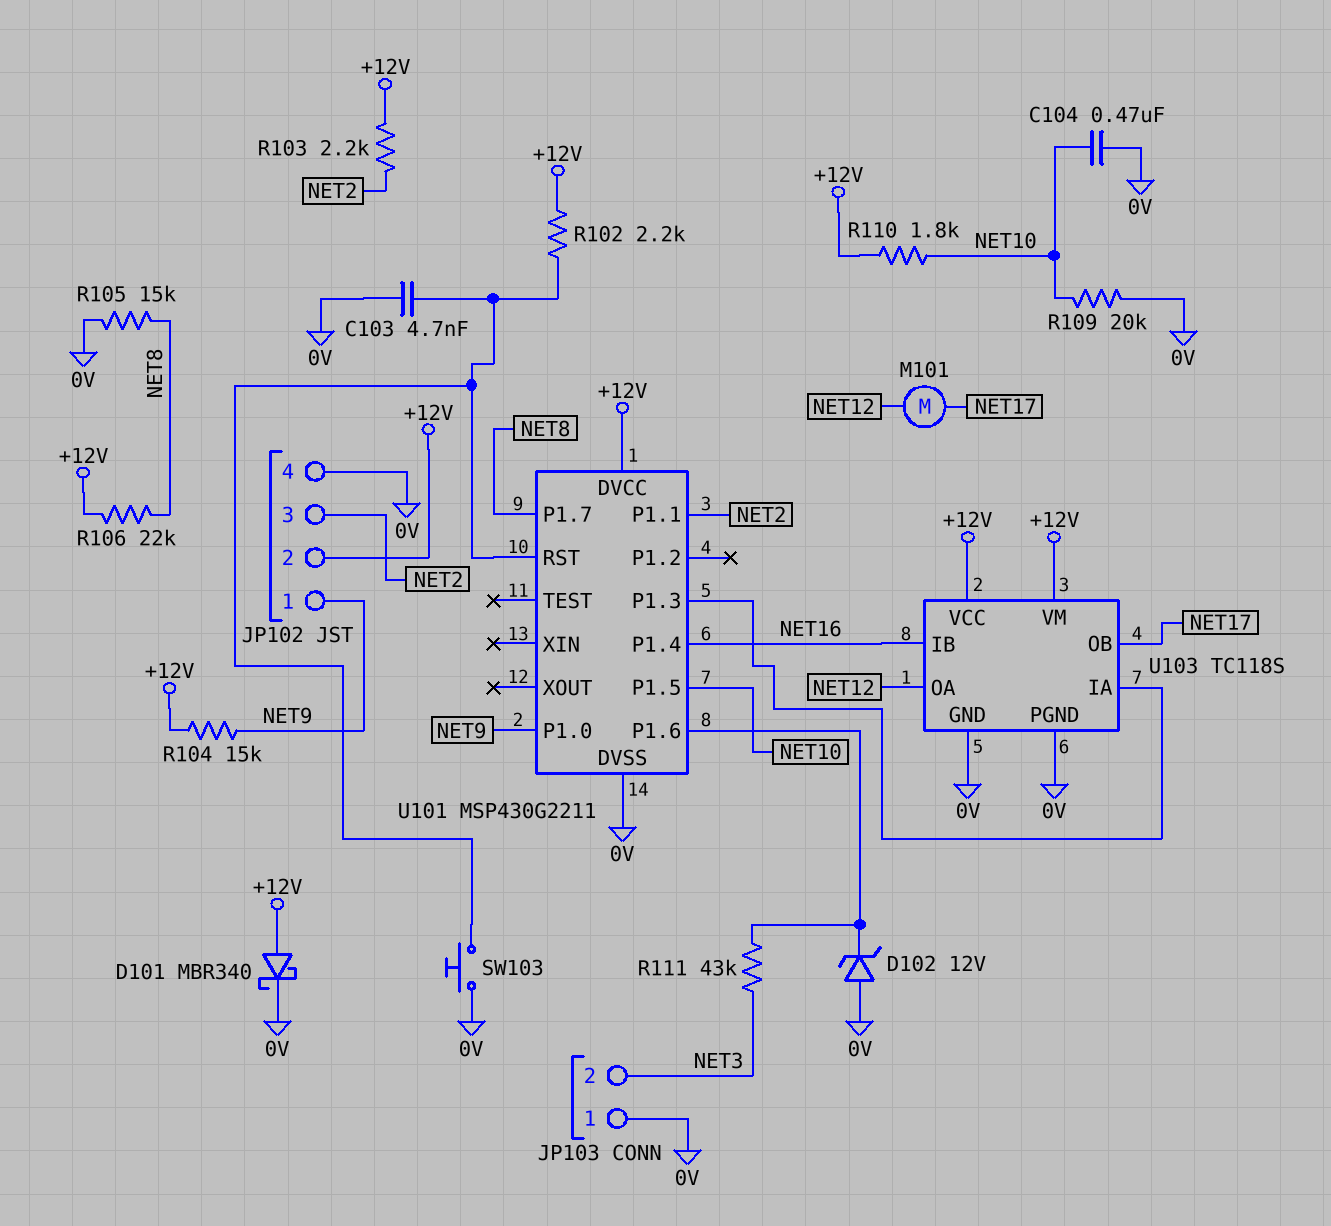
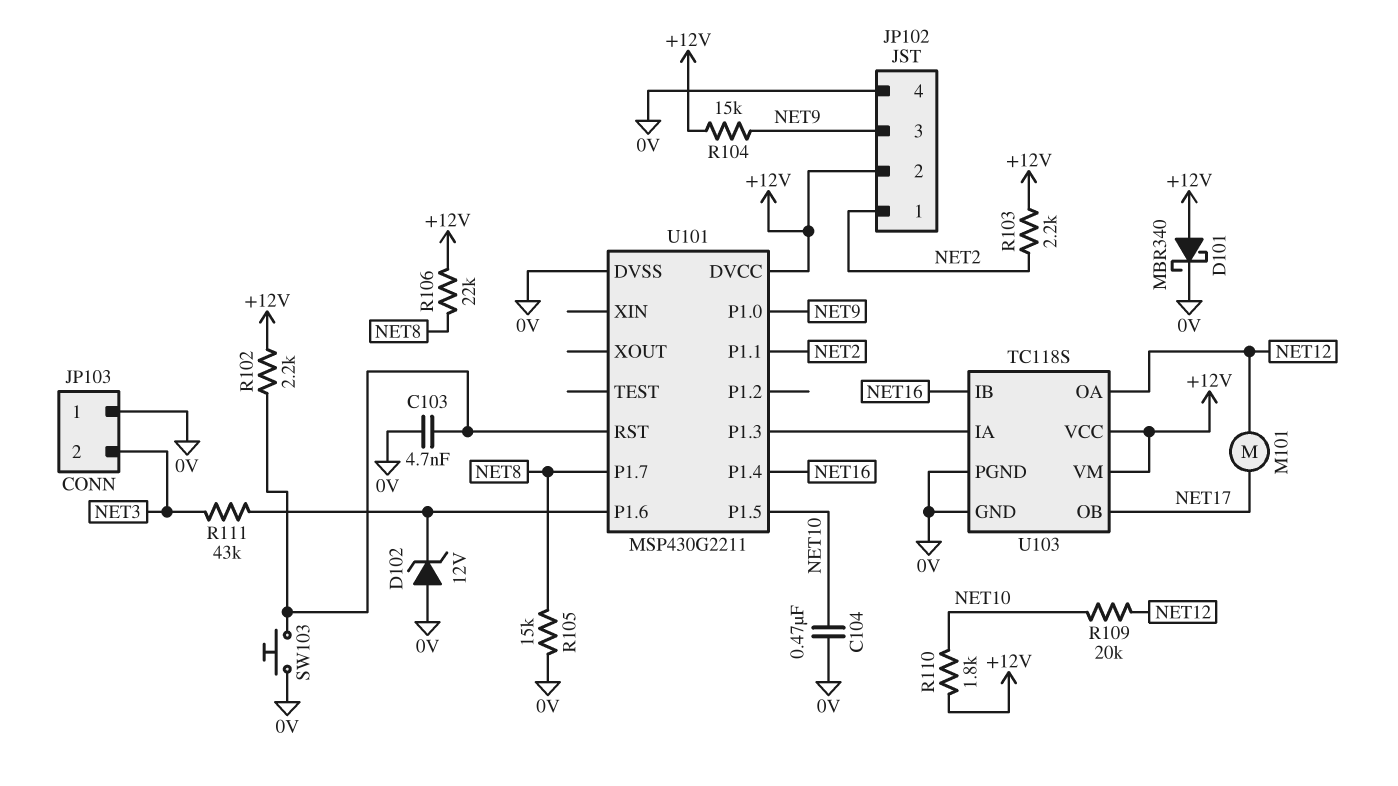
JP102 pin 1: NET9 -> NET2
JP102 pin 3: NET2 -> NET9
R109: 20k (0V, NET10) -> 20k (NET10, NET12)

